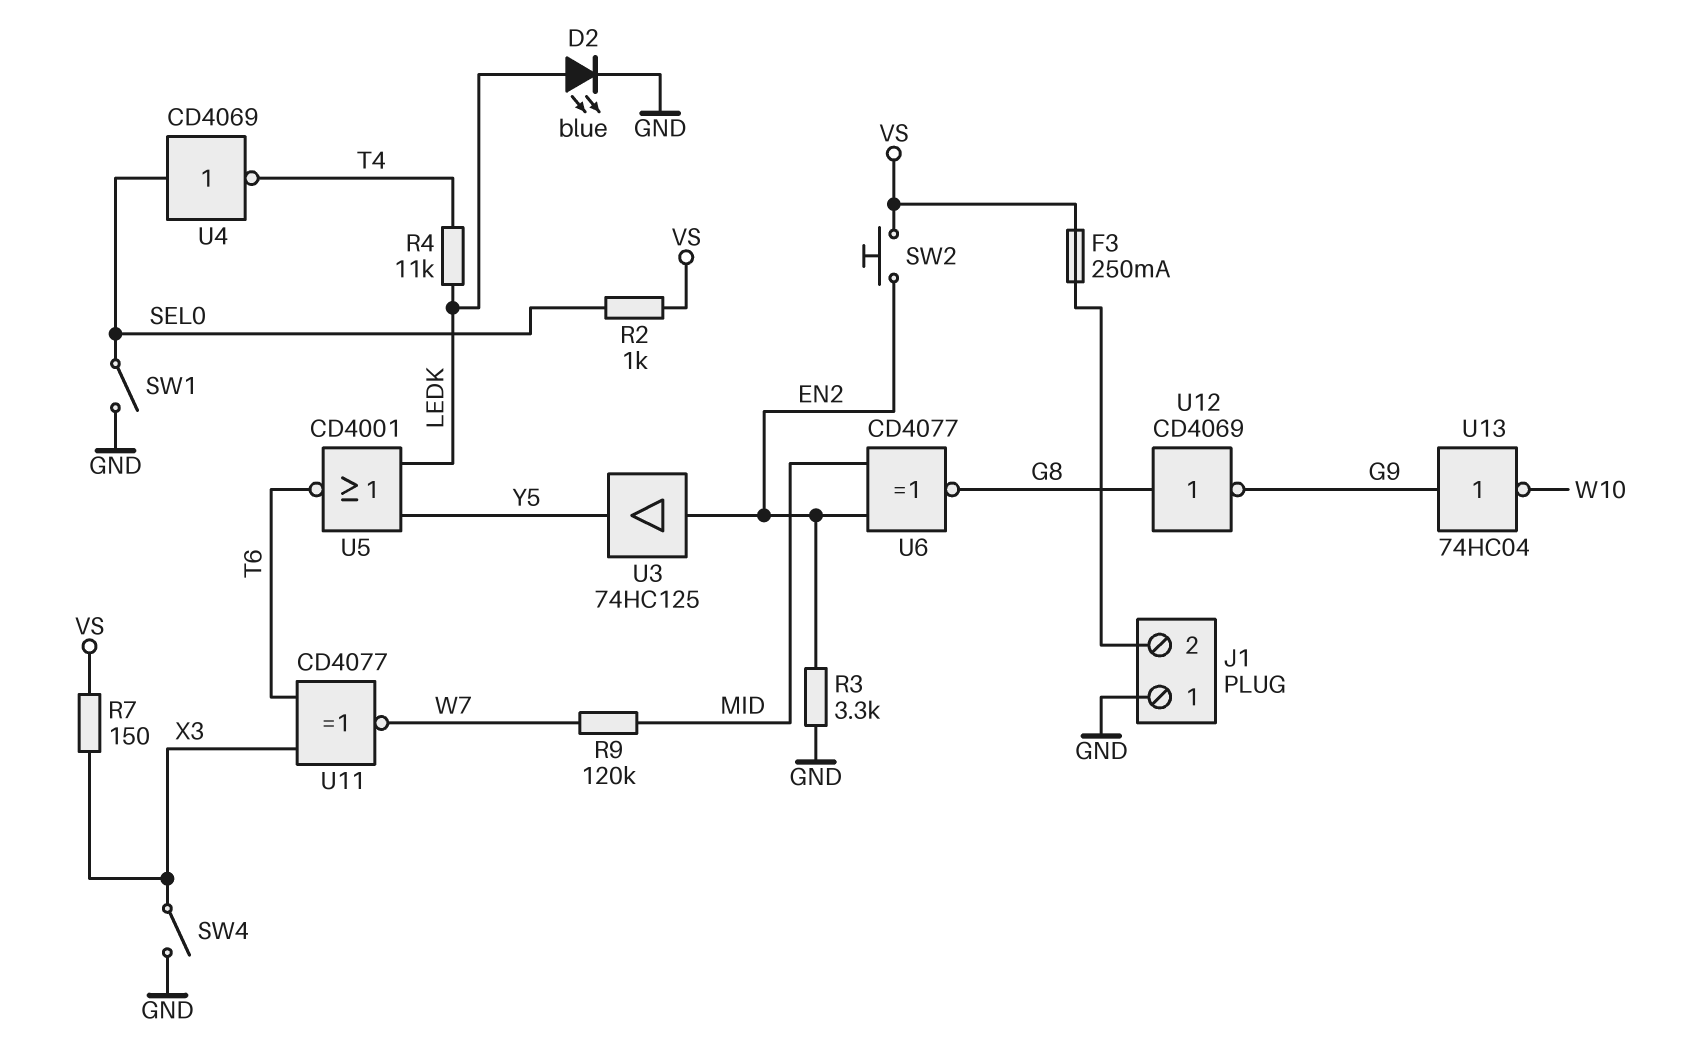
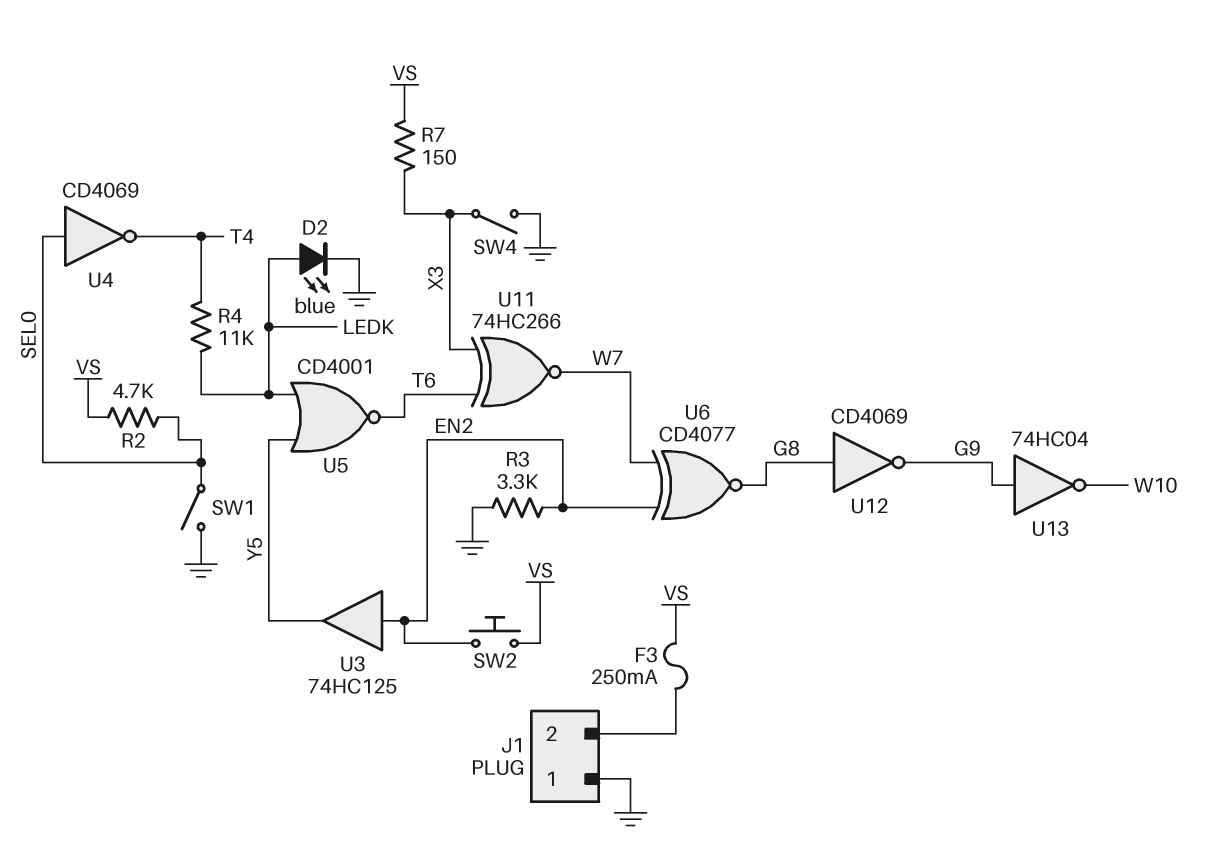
R2: 1k (SEL0, VS) -> 4.7k (SEL0, VS)
R9: 120k (MID, W7) -> none
U6: XNOR CD4077 (in EN2, in MID, out G8) -> XNOR CD4077 (in EN2, in W7, out G8)
U11: XNOR CD4077 (in T6, in X3, out W7) -> XNOR 74HC266 (in T6, in X3, out W7)

